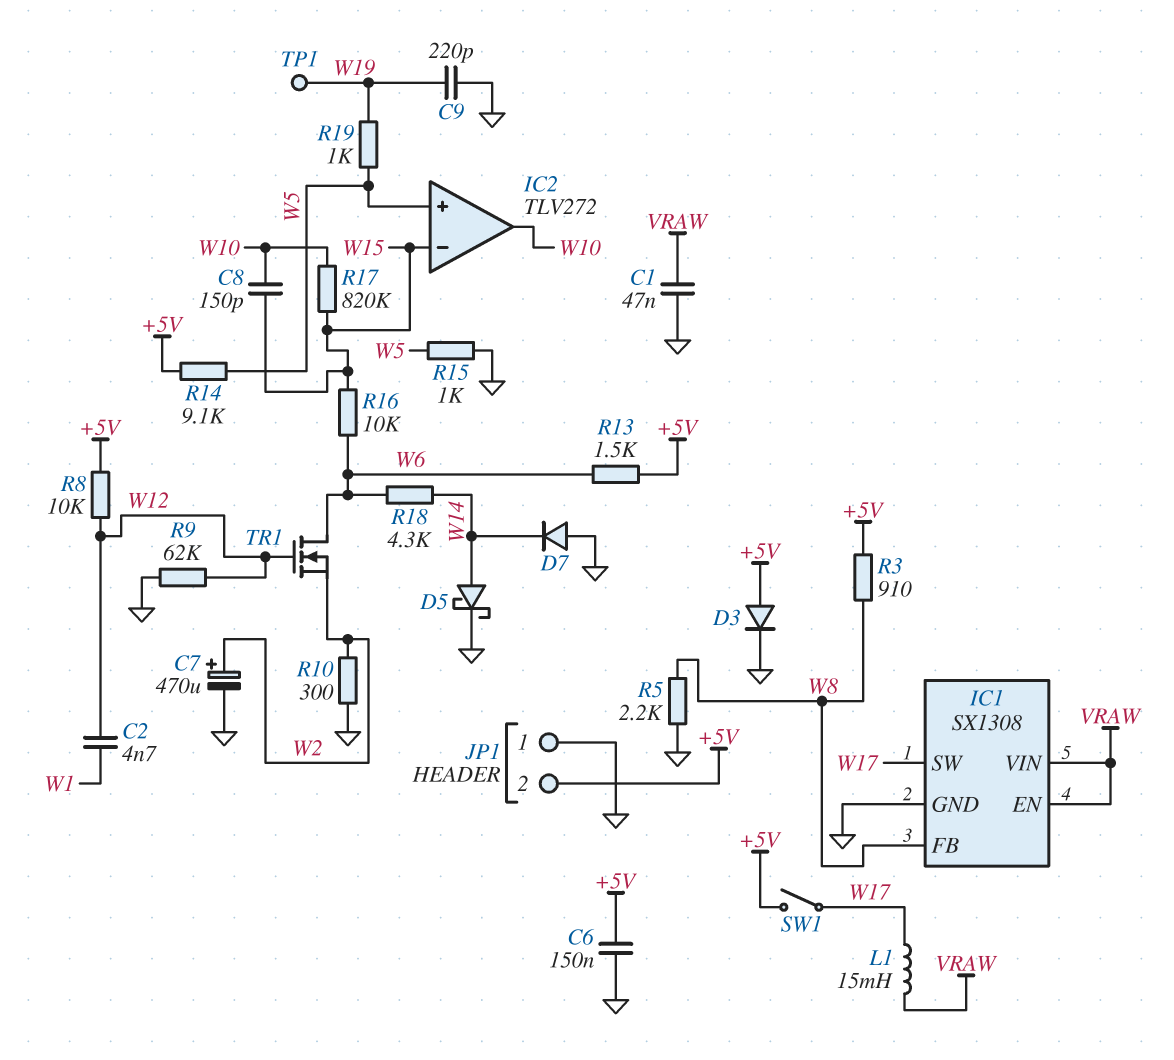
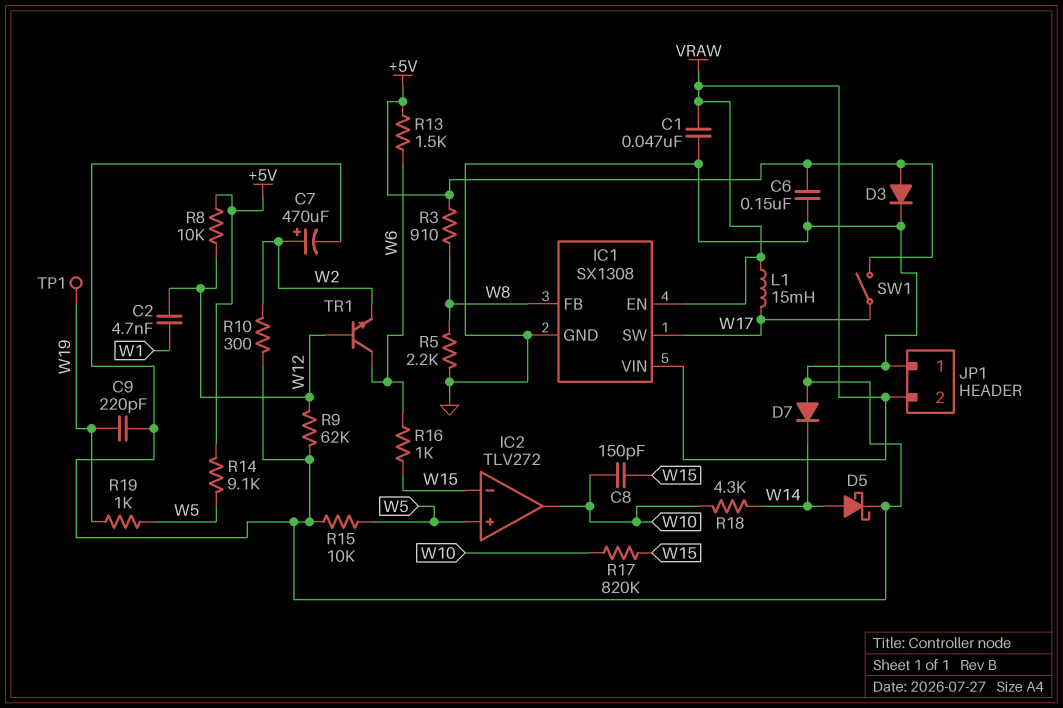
JP1 pin 2: +5V -> VRAW
R15: 1k (GND, W5) -> 10k (GND, W5)
R16: 10k (W6, W15) -> 1k (W6, W15)
R18: 4.3k (W6, W14) -> 4.3k (W10, W14)
TR1: NMOS (G W12, D W6, S W2) -> NPN (B W12, C W6, E W2)

